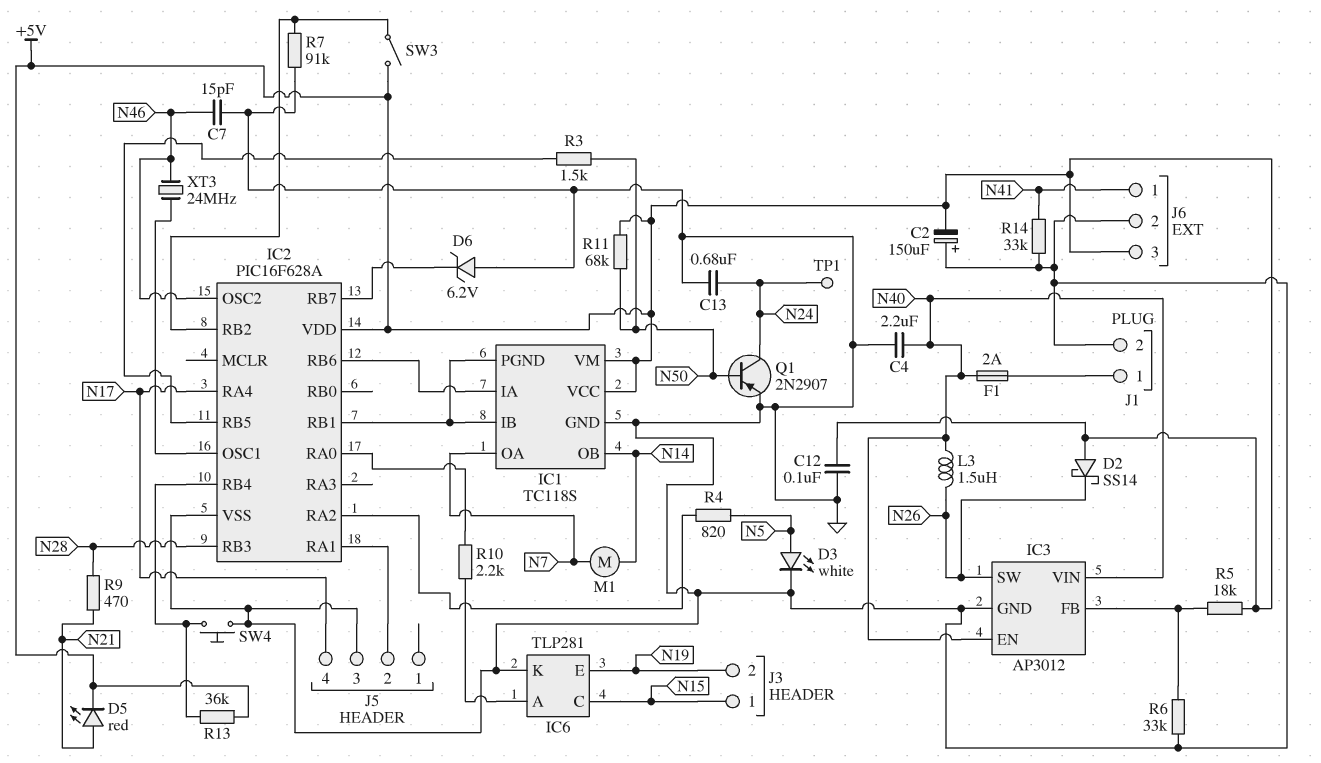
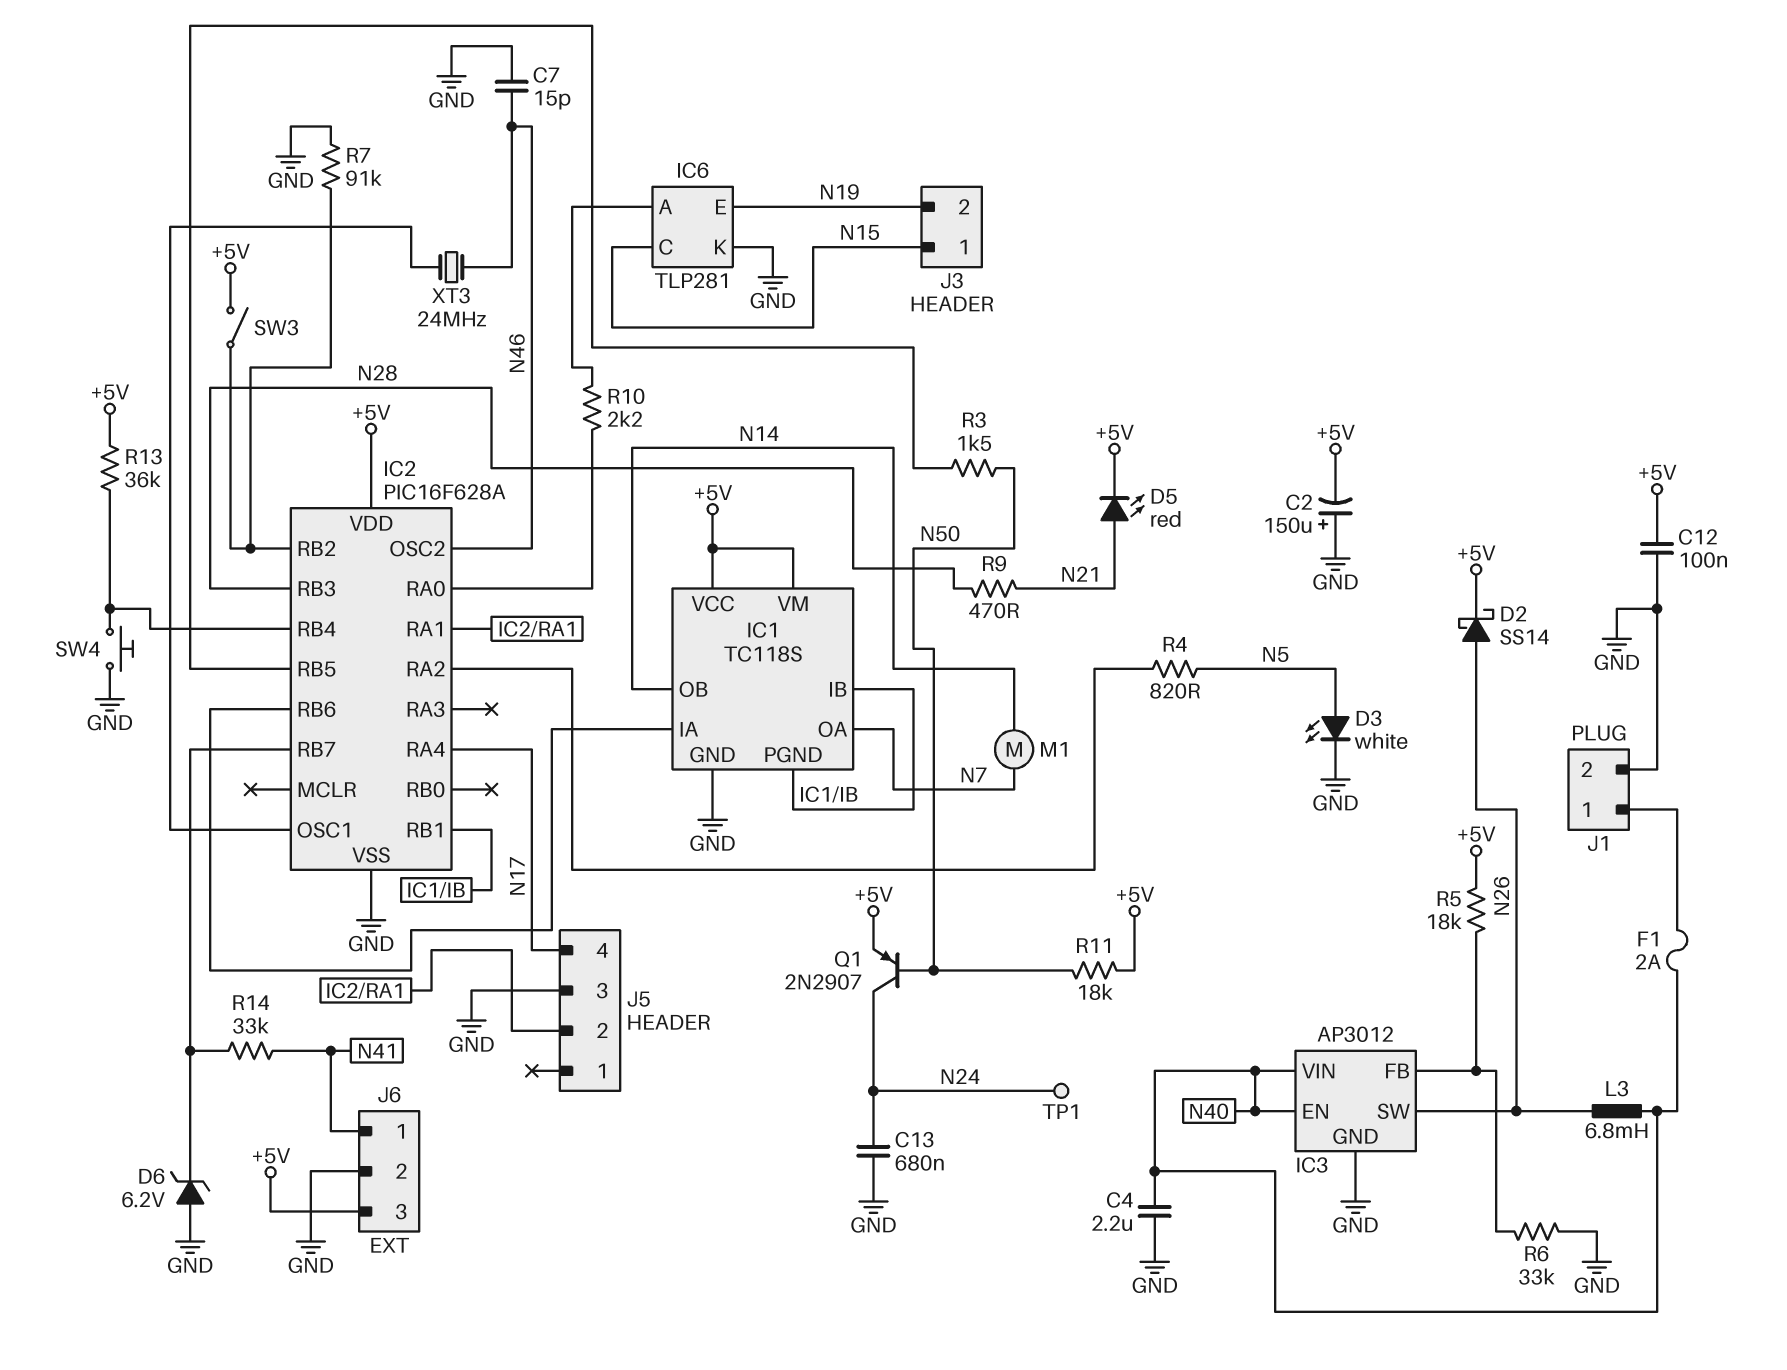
D2: schottky SS14 (A +5V, K N26) -> schottky SS14 (A N26, K +5V)
L3: 1.5uH (N26, N40) -> 6.8mH (N26, N40)
Q1: PNP 2N2907 (B N50, C N24, E GND) -> PNP 2N2907 (B N50, C N24, E +5V)
R11: 68k (+5V, N50) -> 18k (+5V, N50)
R14: 33k (GND, N41) -> 33k (IC2/RB7, N41)

